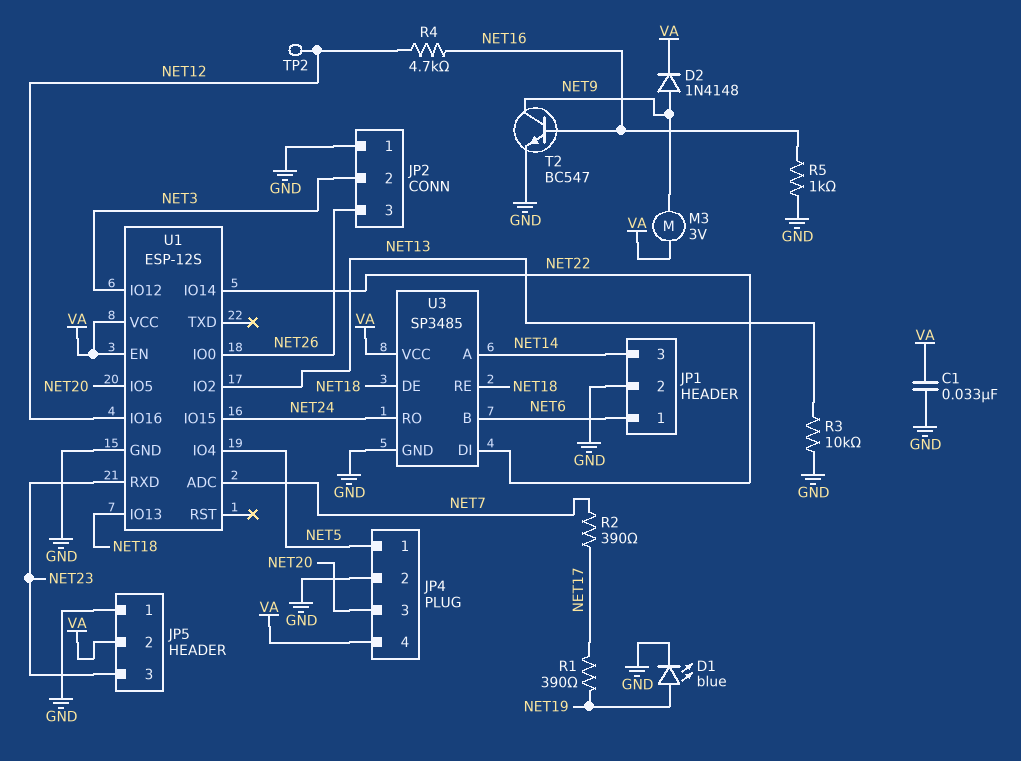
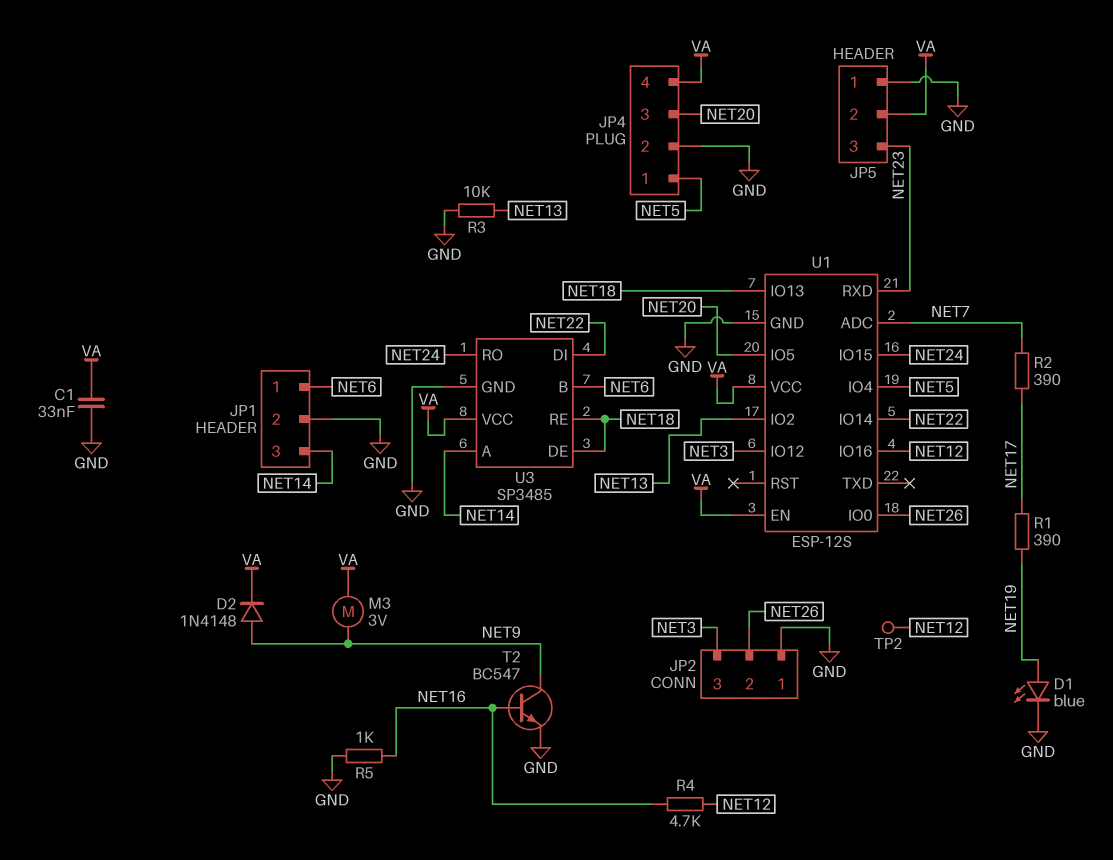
JP2 pin 2: NET3 -> NET26
JP2 pin 3: NET26 -> NET3

